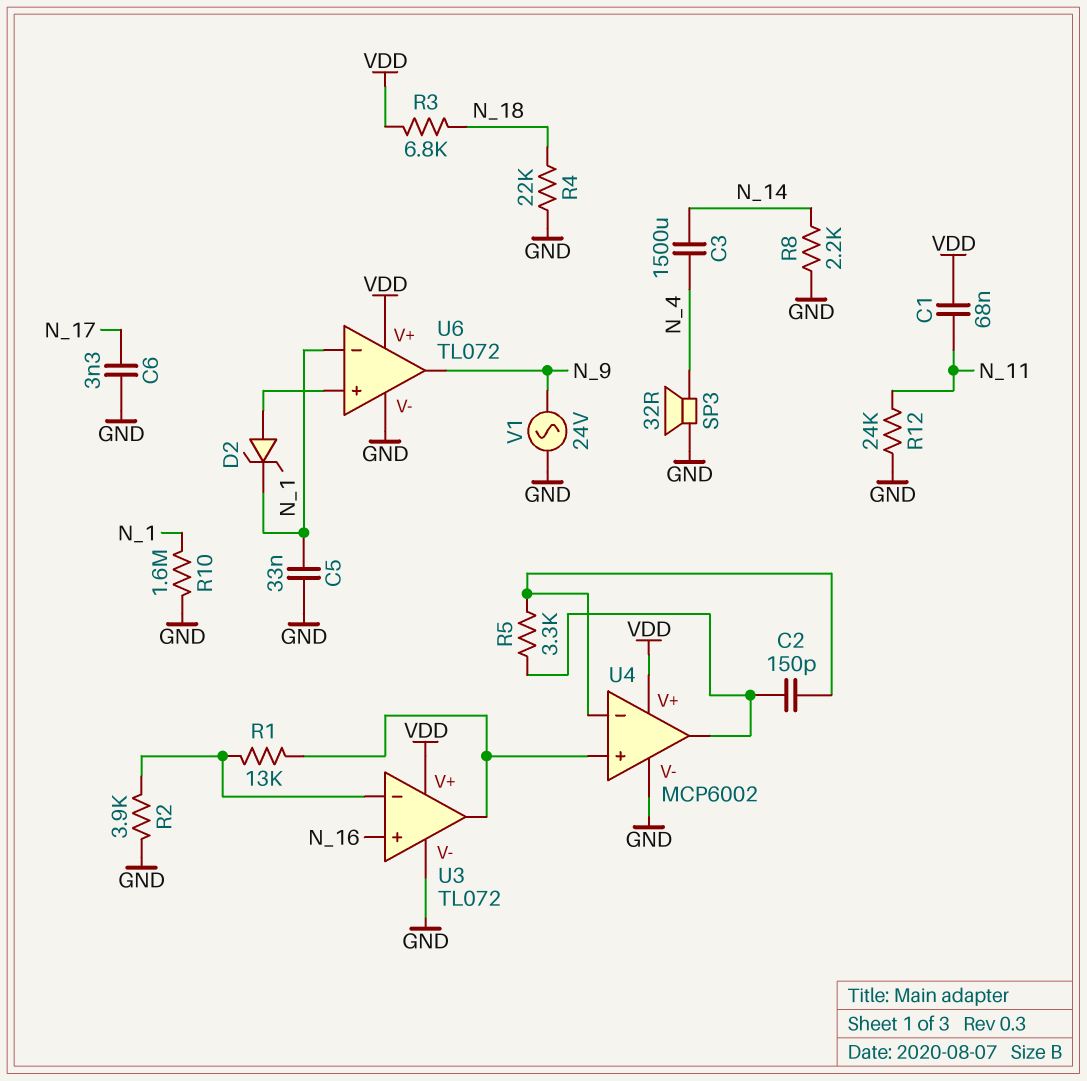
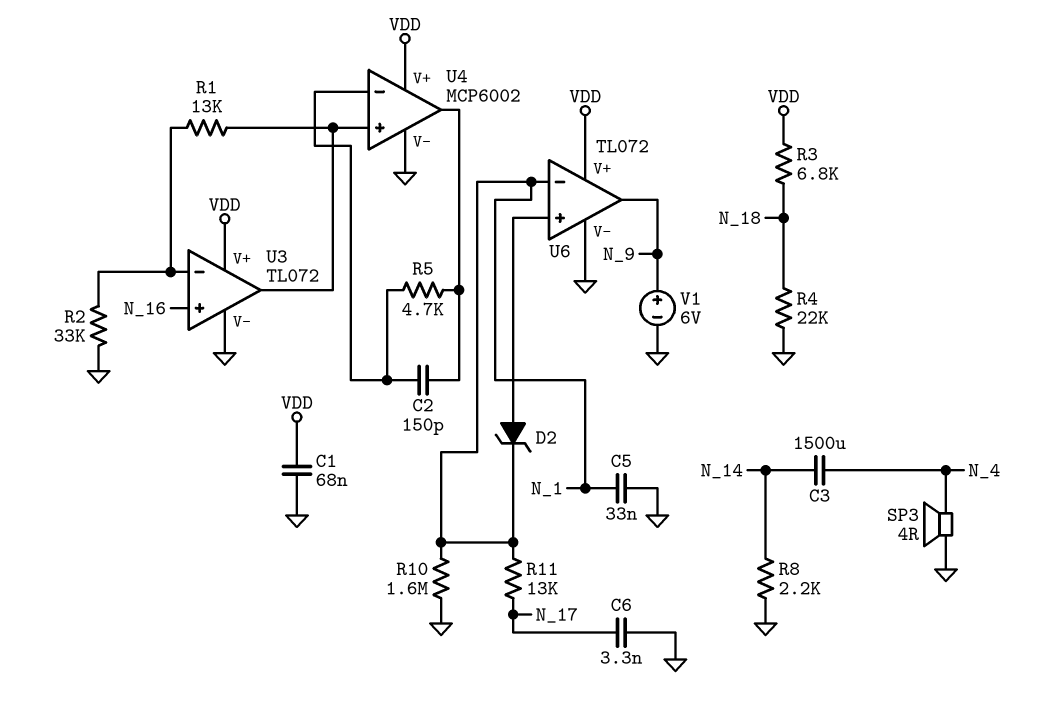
C1: 68nF (N_11, VDD) -> 68nF (GND, VDD)
R2: 3.9k (GND, U3/in-) -> 33k (GND, U3/in-)
R5: 3.3k (U4/in-, U4/out) -> 4.7k (U4/in-, U4/out)
R11: none -> 13k (N_1, N_17)
R12: 24k (GND, N_11) -> none
SP3: speaker 32R (GND, N_4) -> speaker 4R (GND, N_4)
V1: AC 24V (GND, N_9) -> 6V (plus N_9, minus GND)

